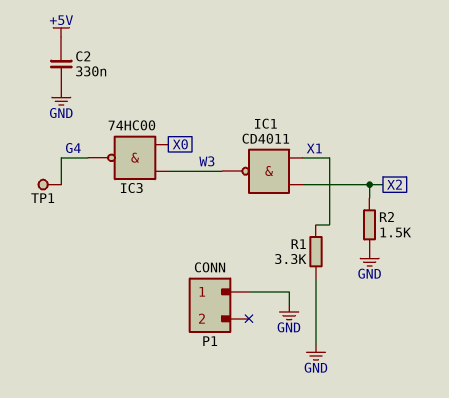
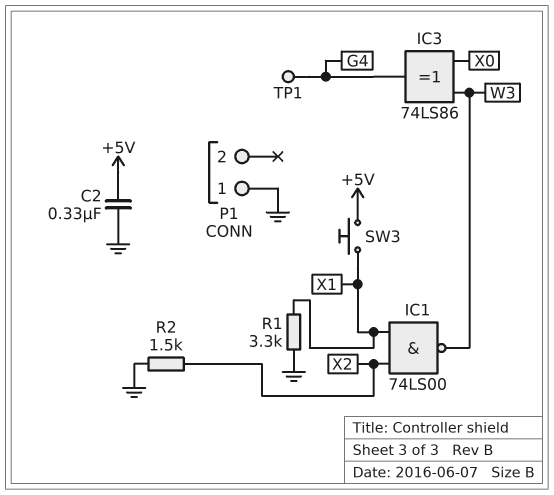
IC1: NAND CD4011 (in X1, in X2, out W3) -> NAND 74LS00 (in X1, in X2, out W3)
IC3: NAND 74HC00 (in W3, in X0, out G4) -> XOR 74LS86 (in W3, in X0, out G4)
SW3: none -> button (+5V, X1)

